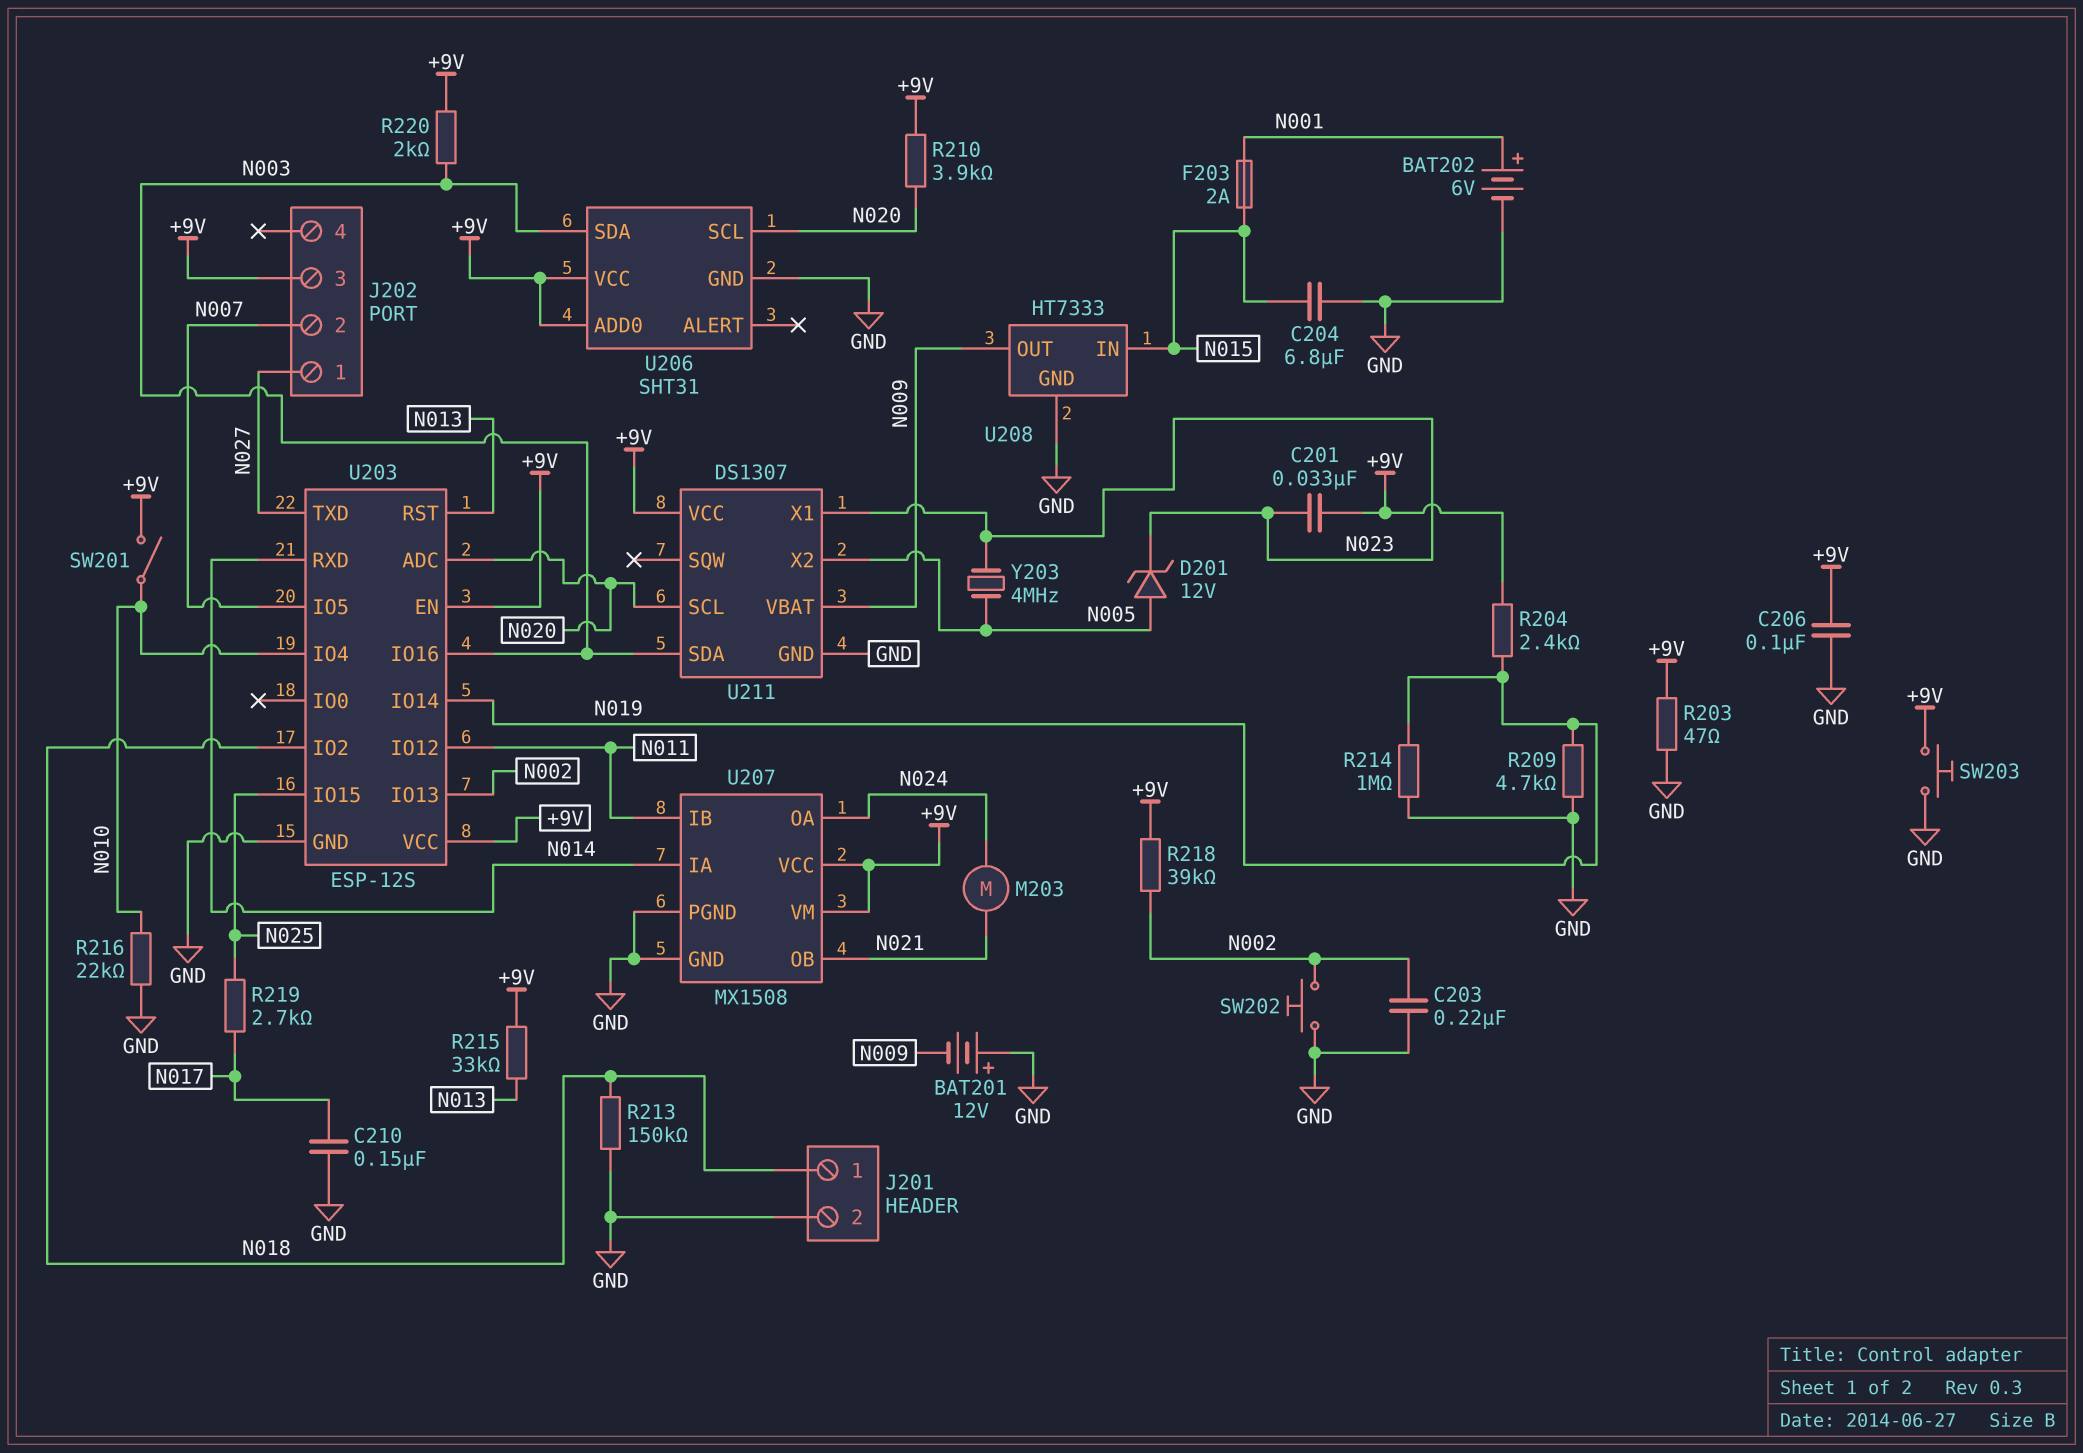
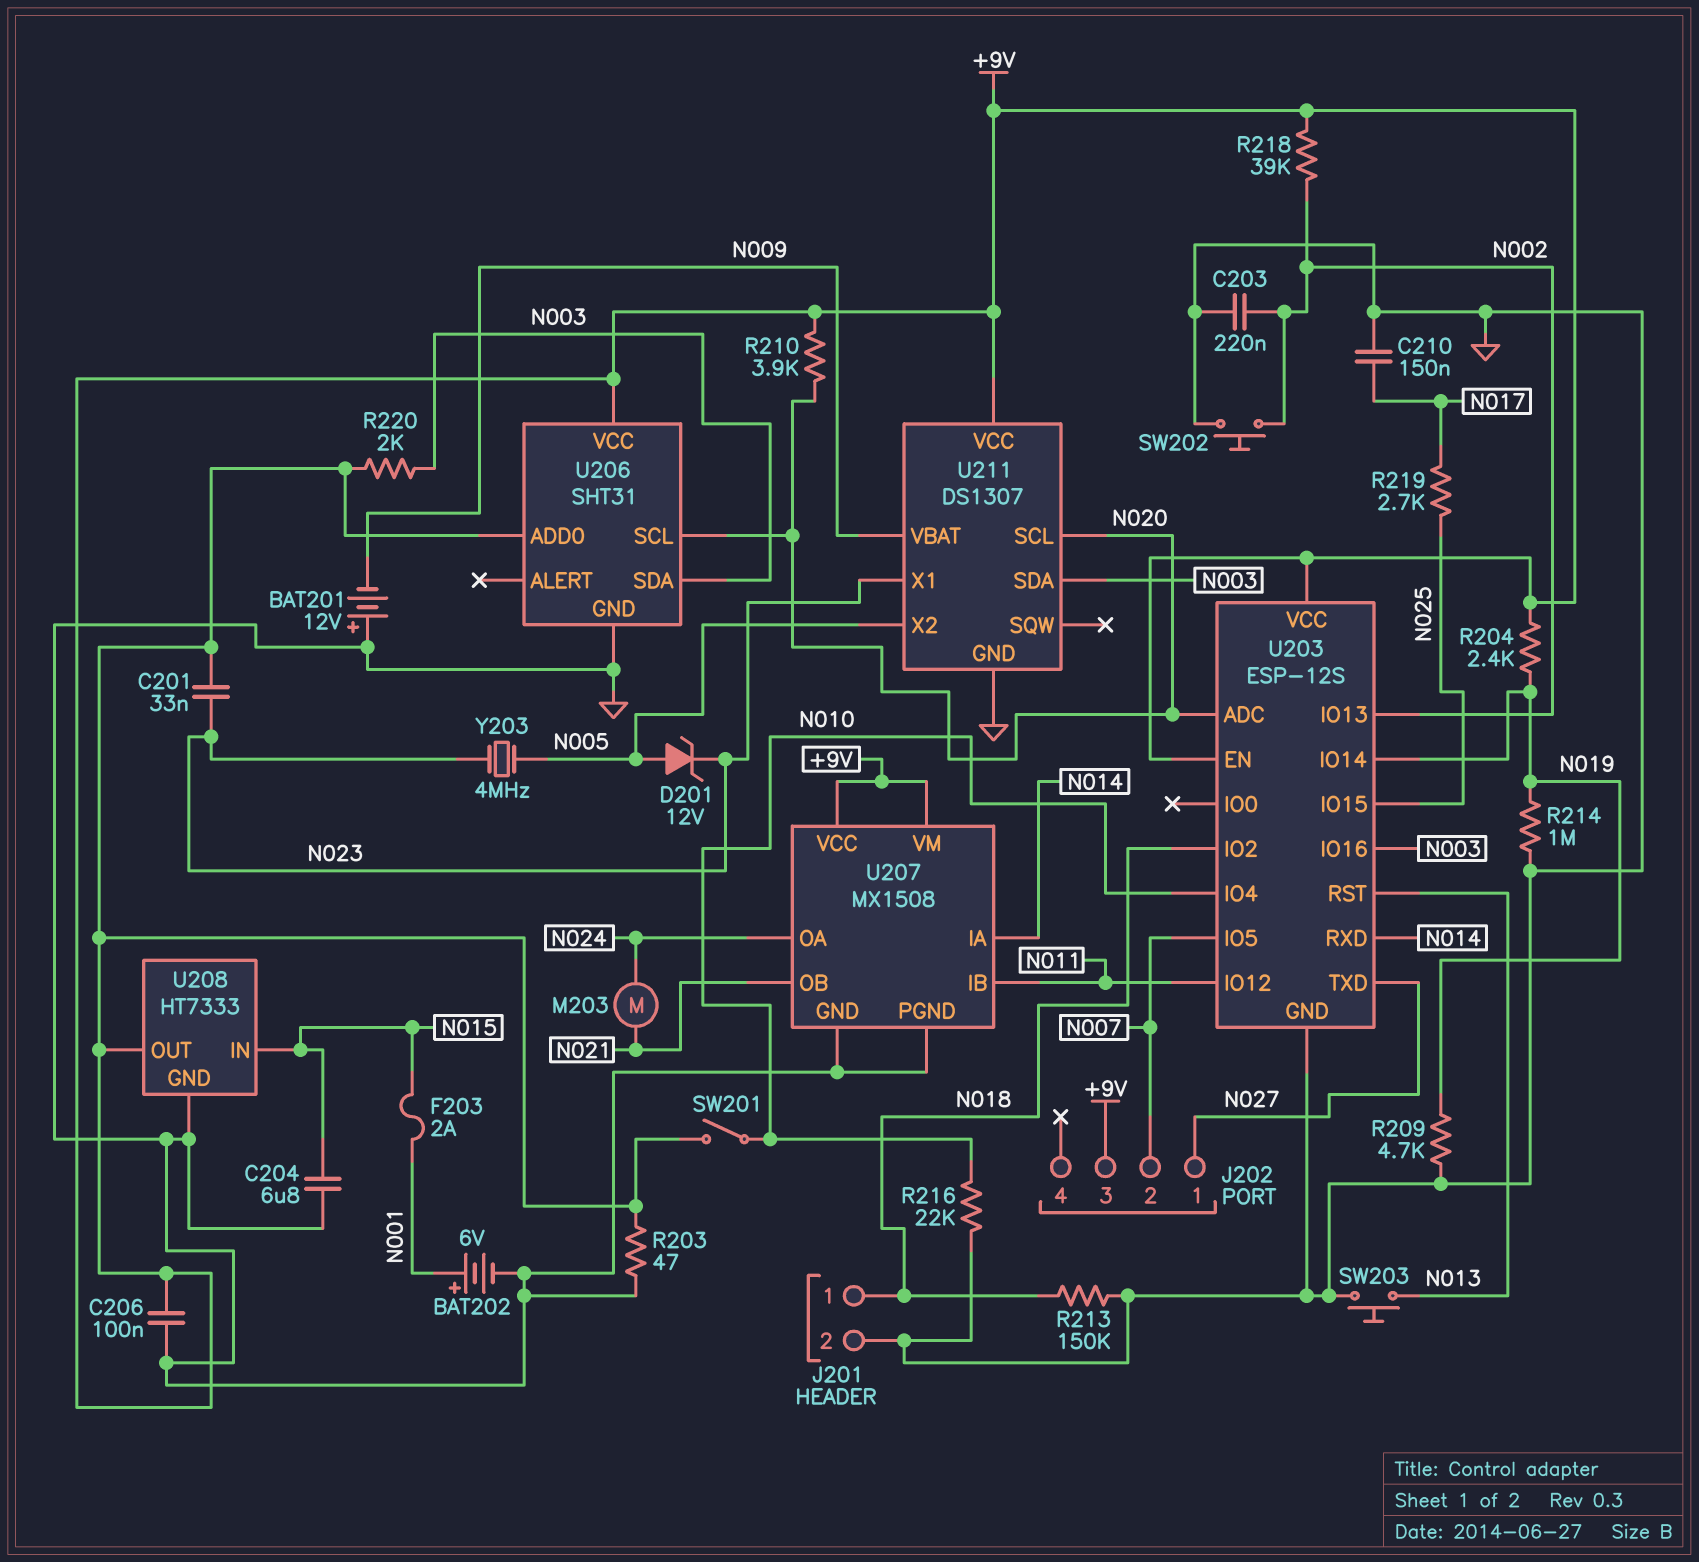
R215: 33k (+9V, N013) -> none
SW203: button (+9V, GND) -> button (GND, N013)
U208 pin OUT: N009 -> +9V

